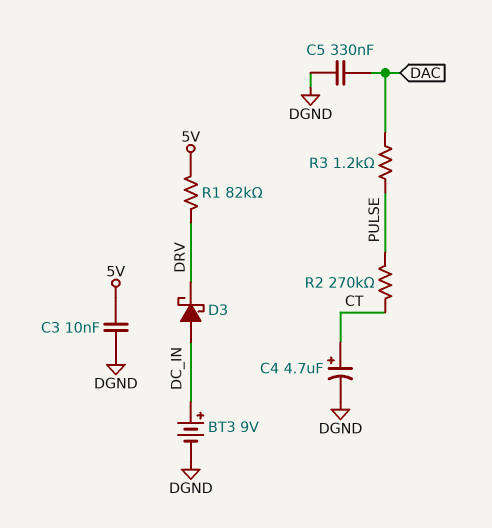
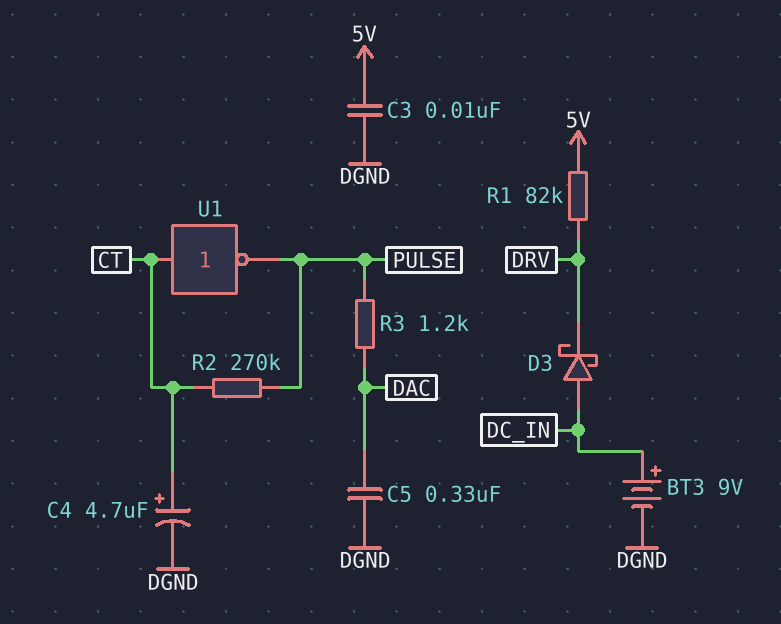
U1: none -> NOT (in CT, out PULSE)

